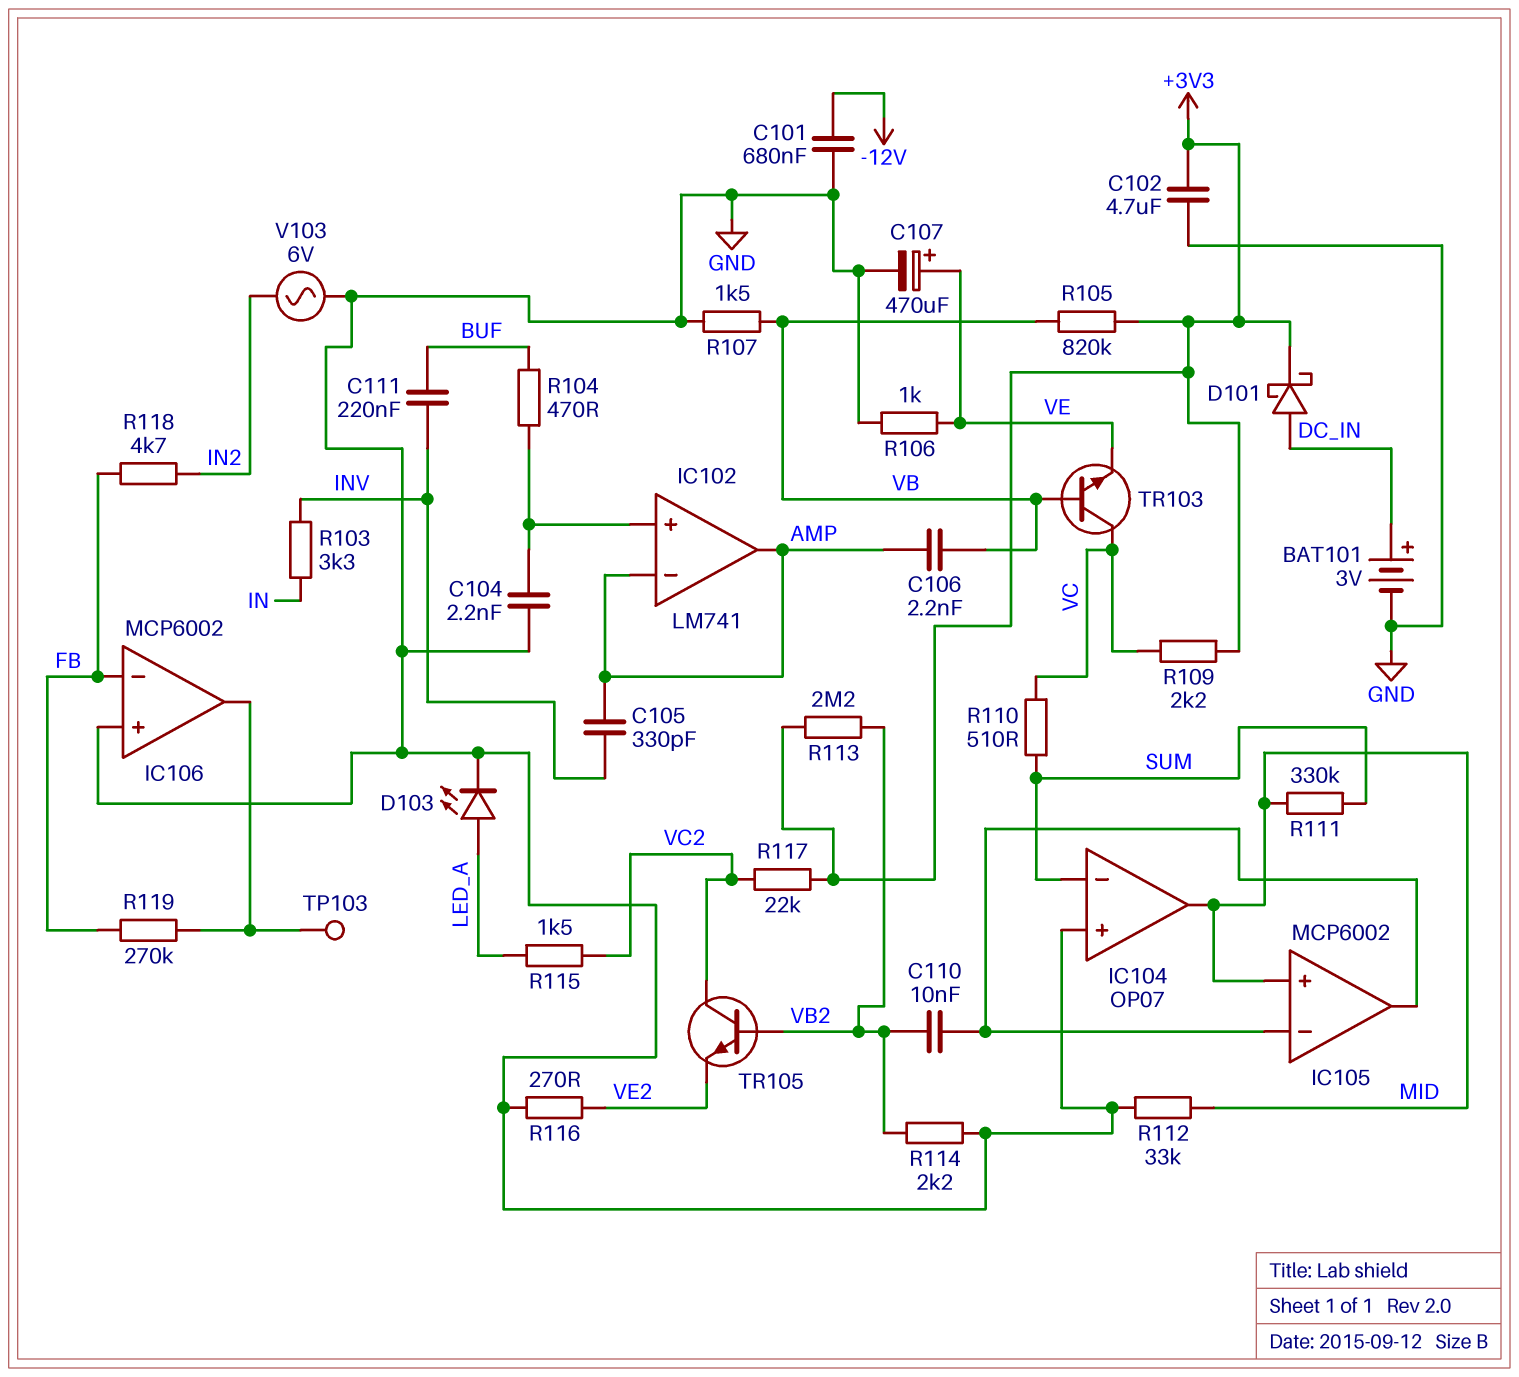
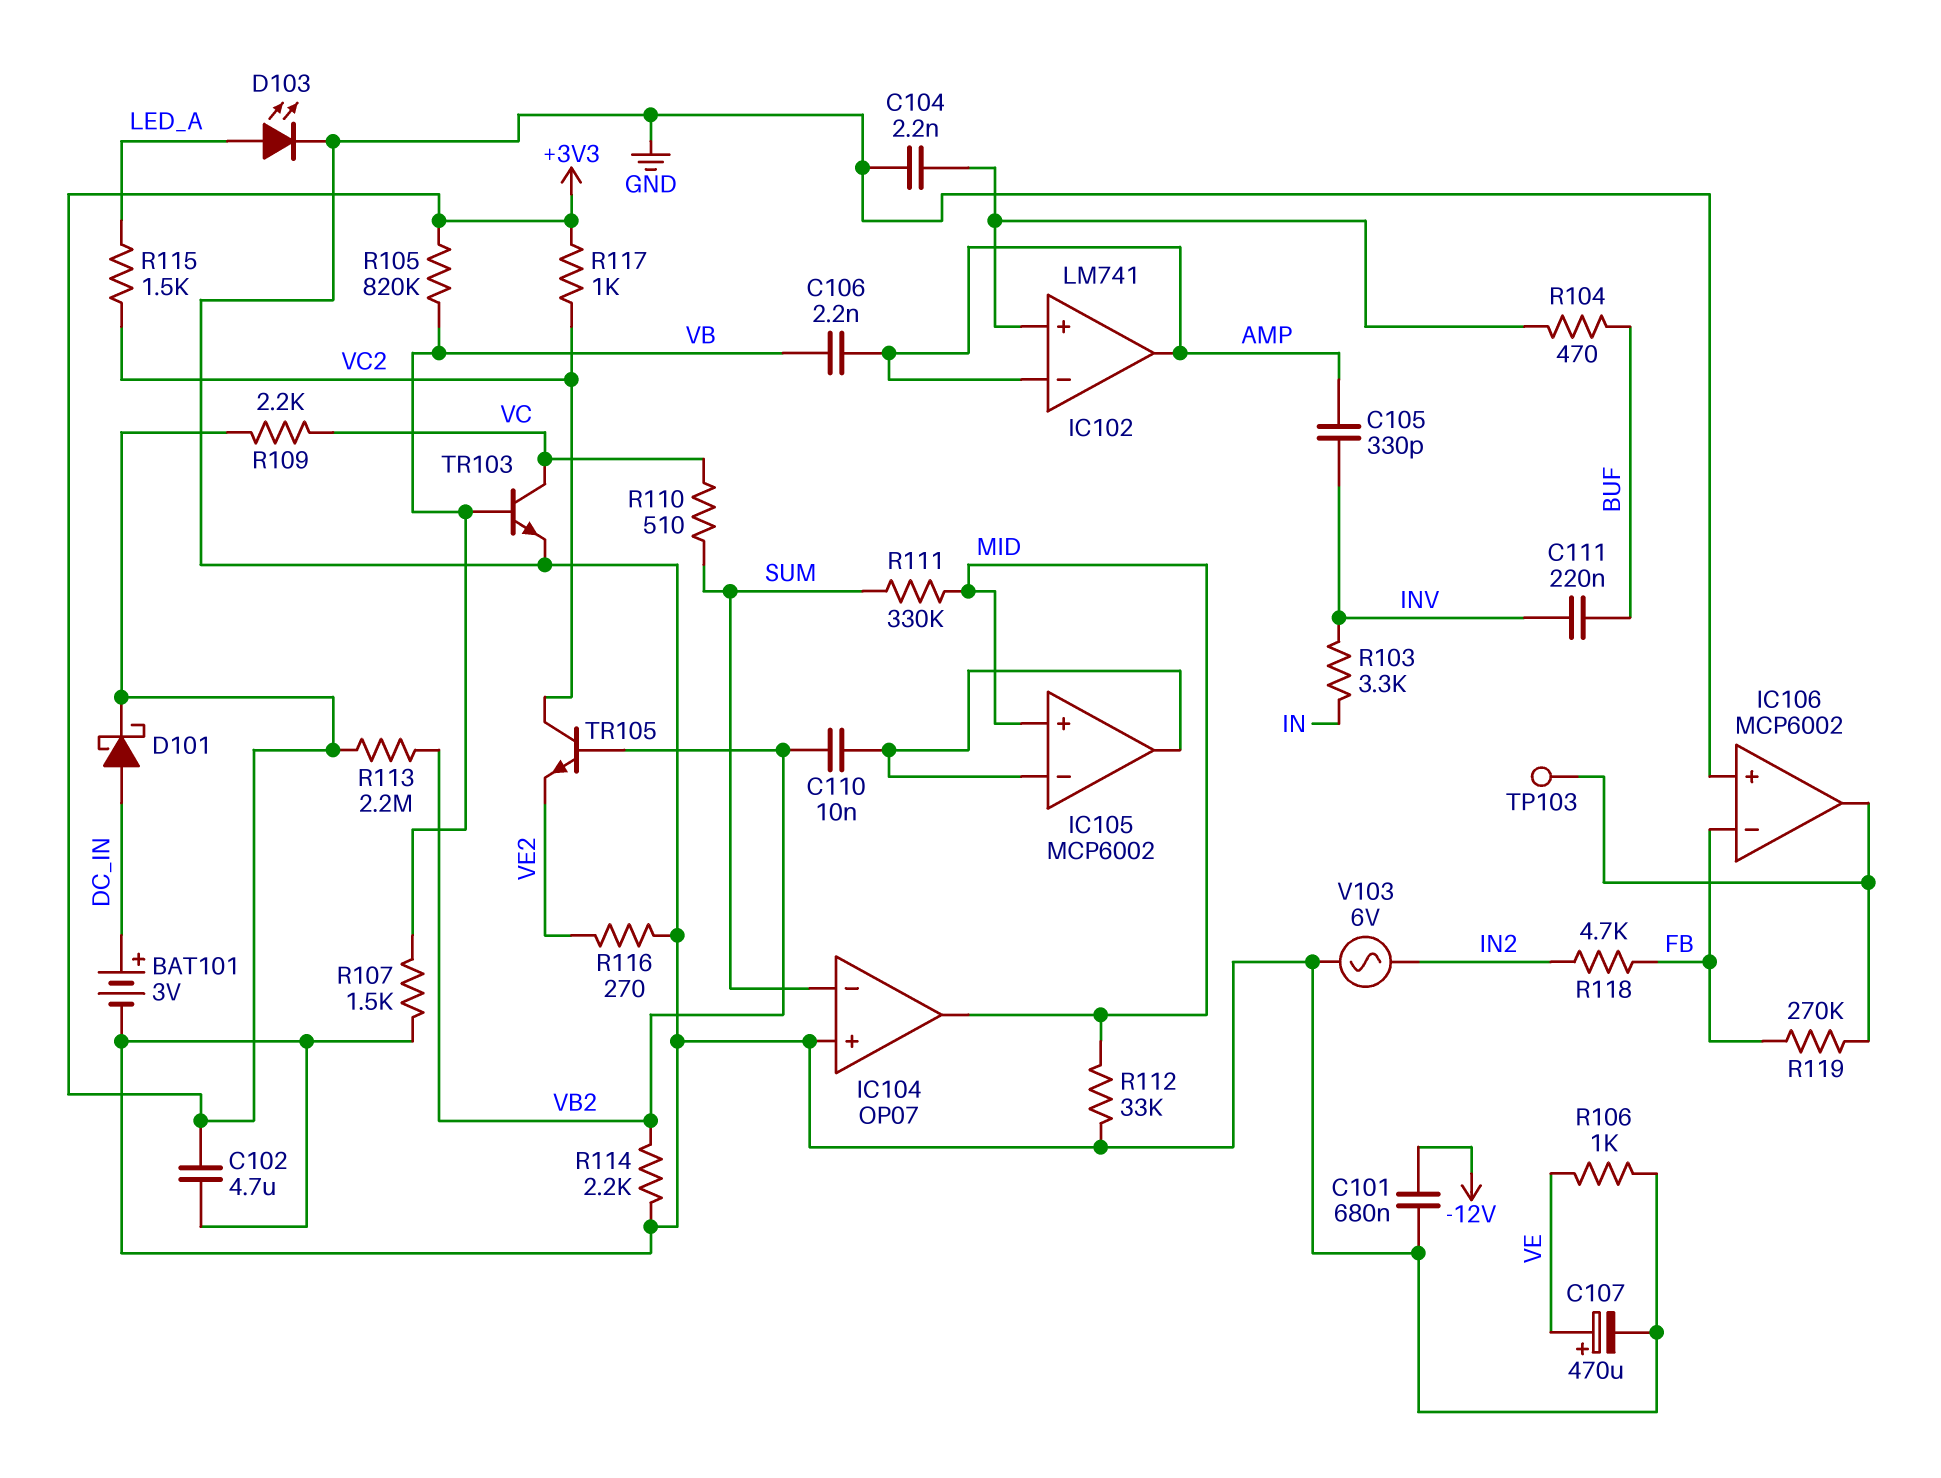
R117: 22k (+3V3, VC2) -> 1k (+3V3, VC2)
TR103: NPN (B VB, C VC, E VE) -> NPN (B VB, C VC, E GND)

